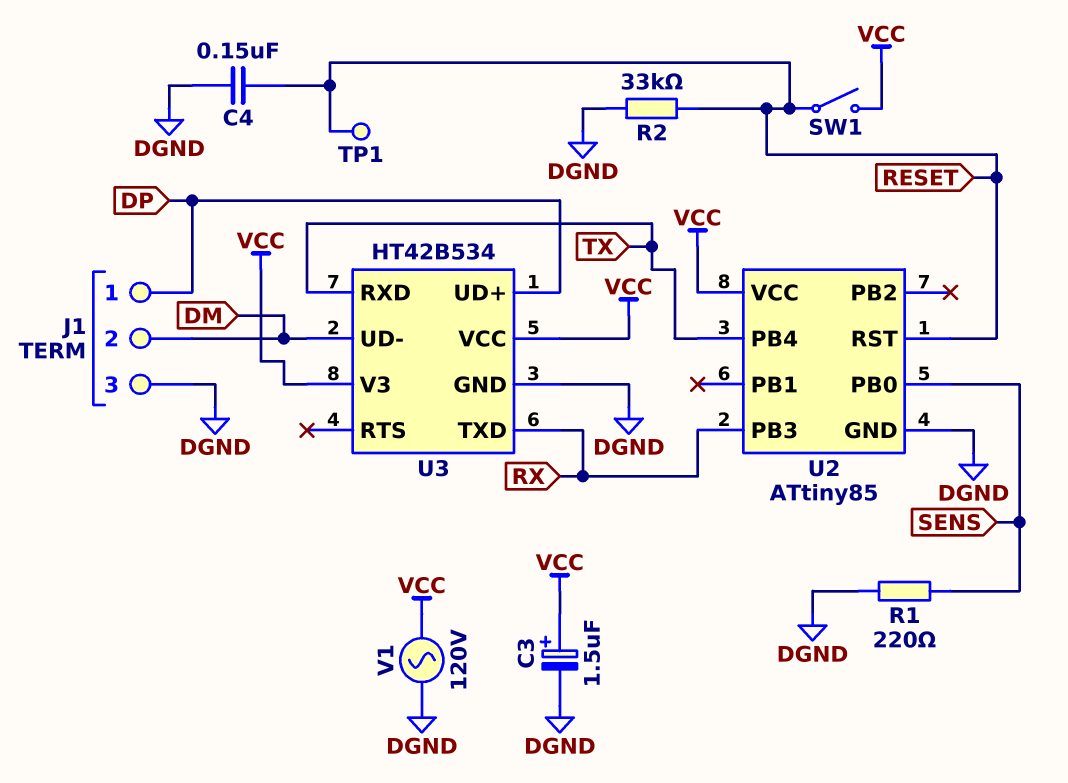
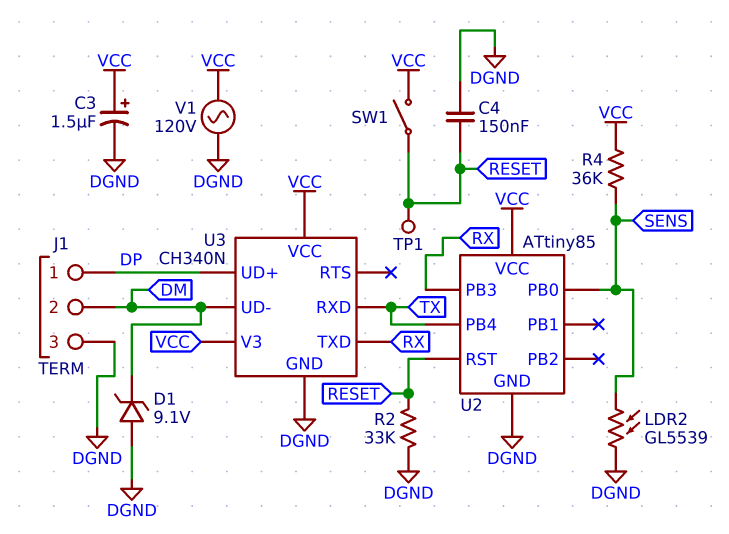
D1: none -> zener 9.1V (A DGND, K DM)
LDR2: none -> GL5539 (DGND, SENS)
R1: 220 (DGND, SENS) -> none
R4: none -> 36k (SENS, VCC)
U3: HT42B534 -> CH340N

